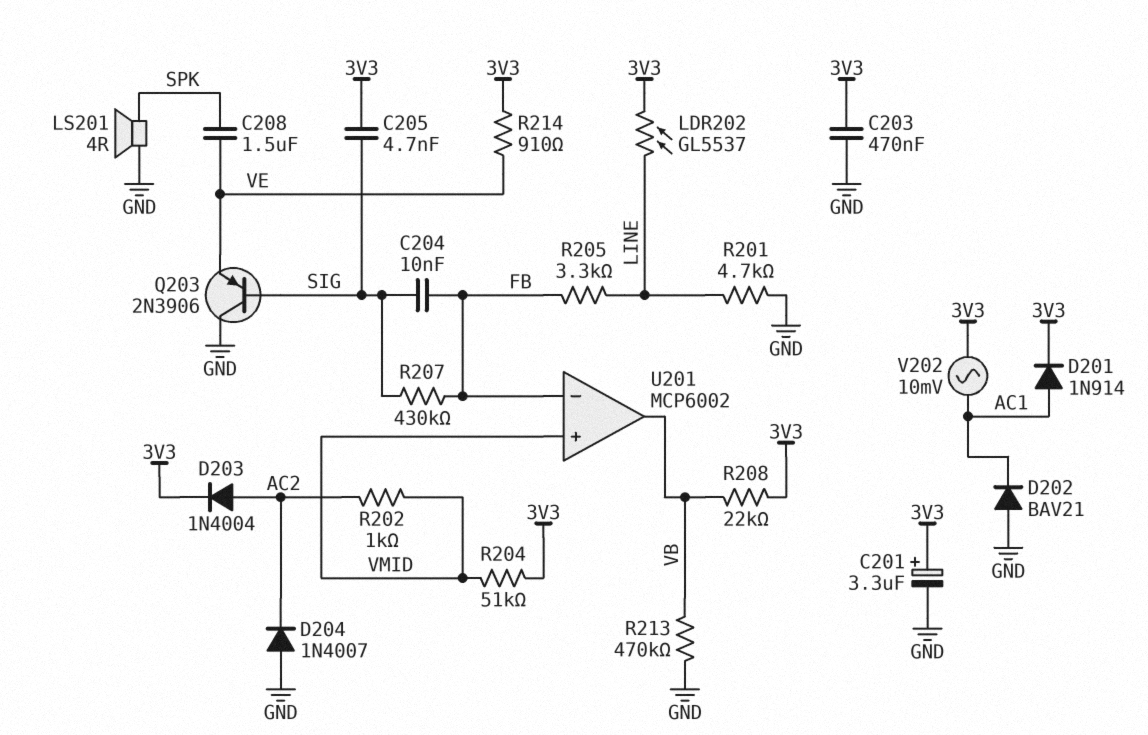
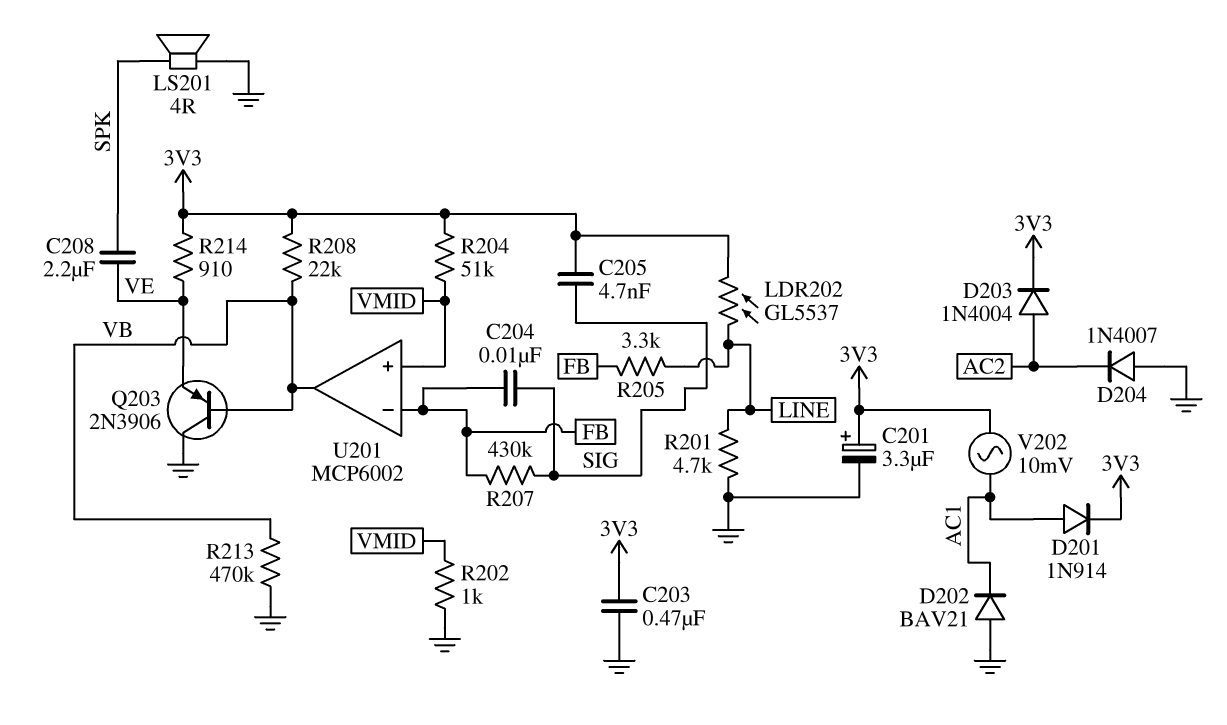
C208: 1.5uF (SPK, VE) -> 2.2uF (SPK, VE)
Q203: PNP 2N3906 (B SIG, C GND, E VE) -> PNP 2N3906 (B VB, C GND, E VE)
R202: 1k (AC2, VMID) -> 1k (GND, VMID)

